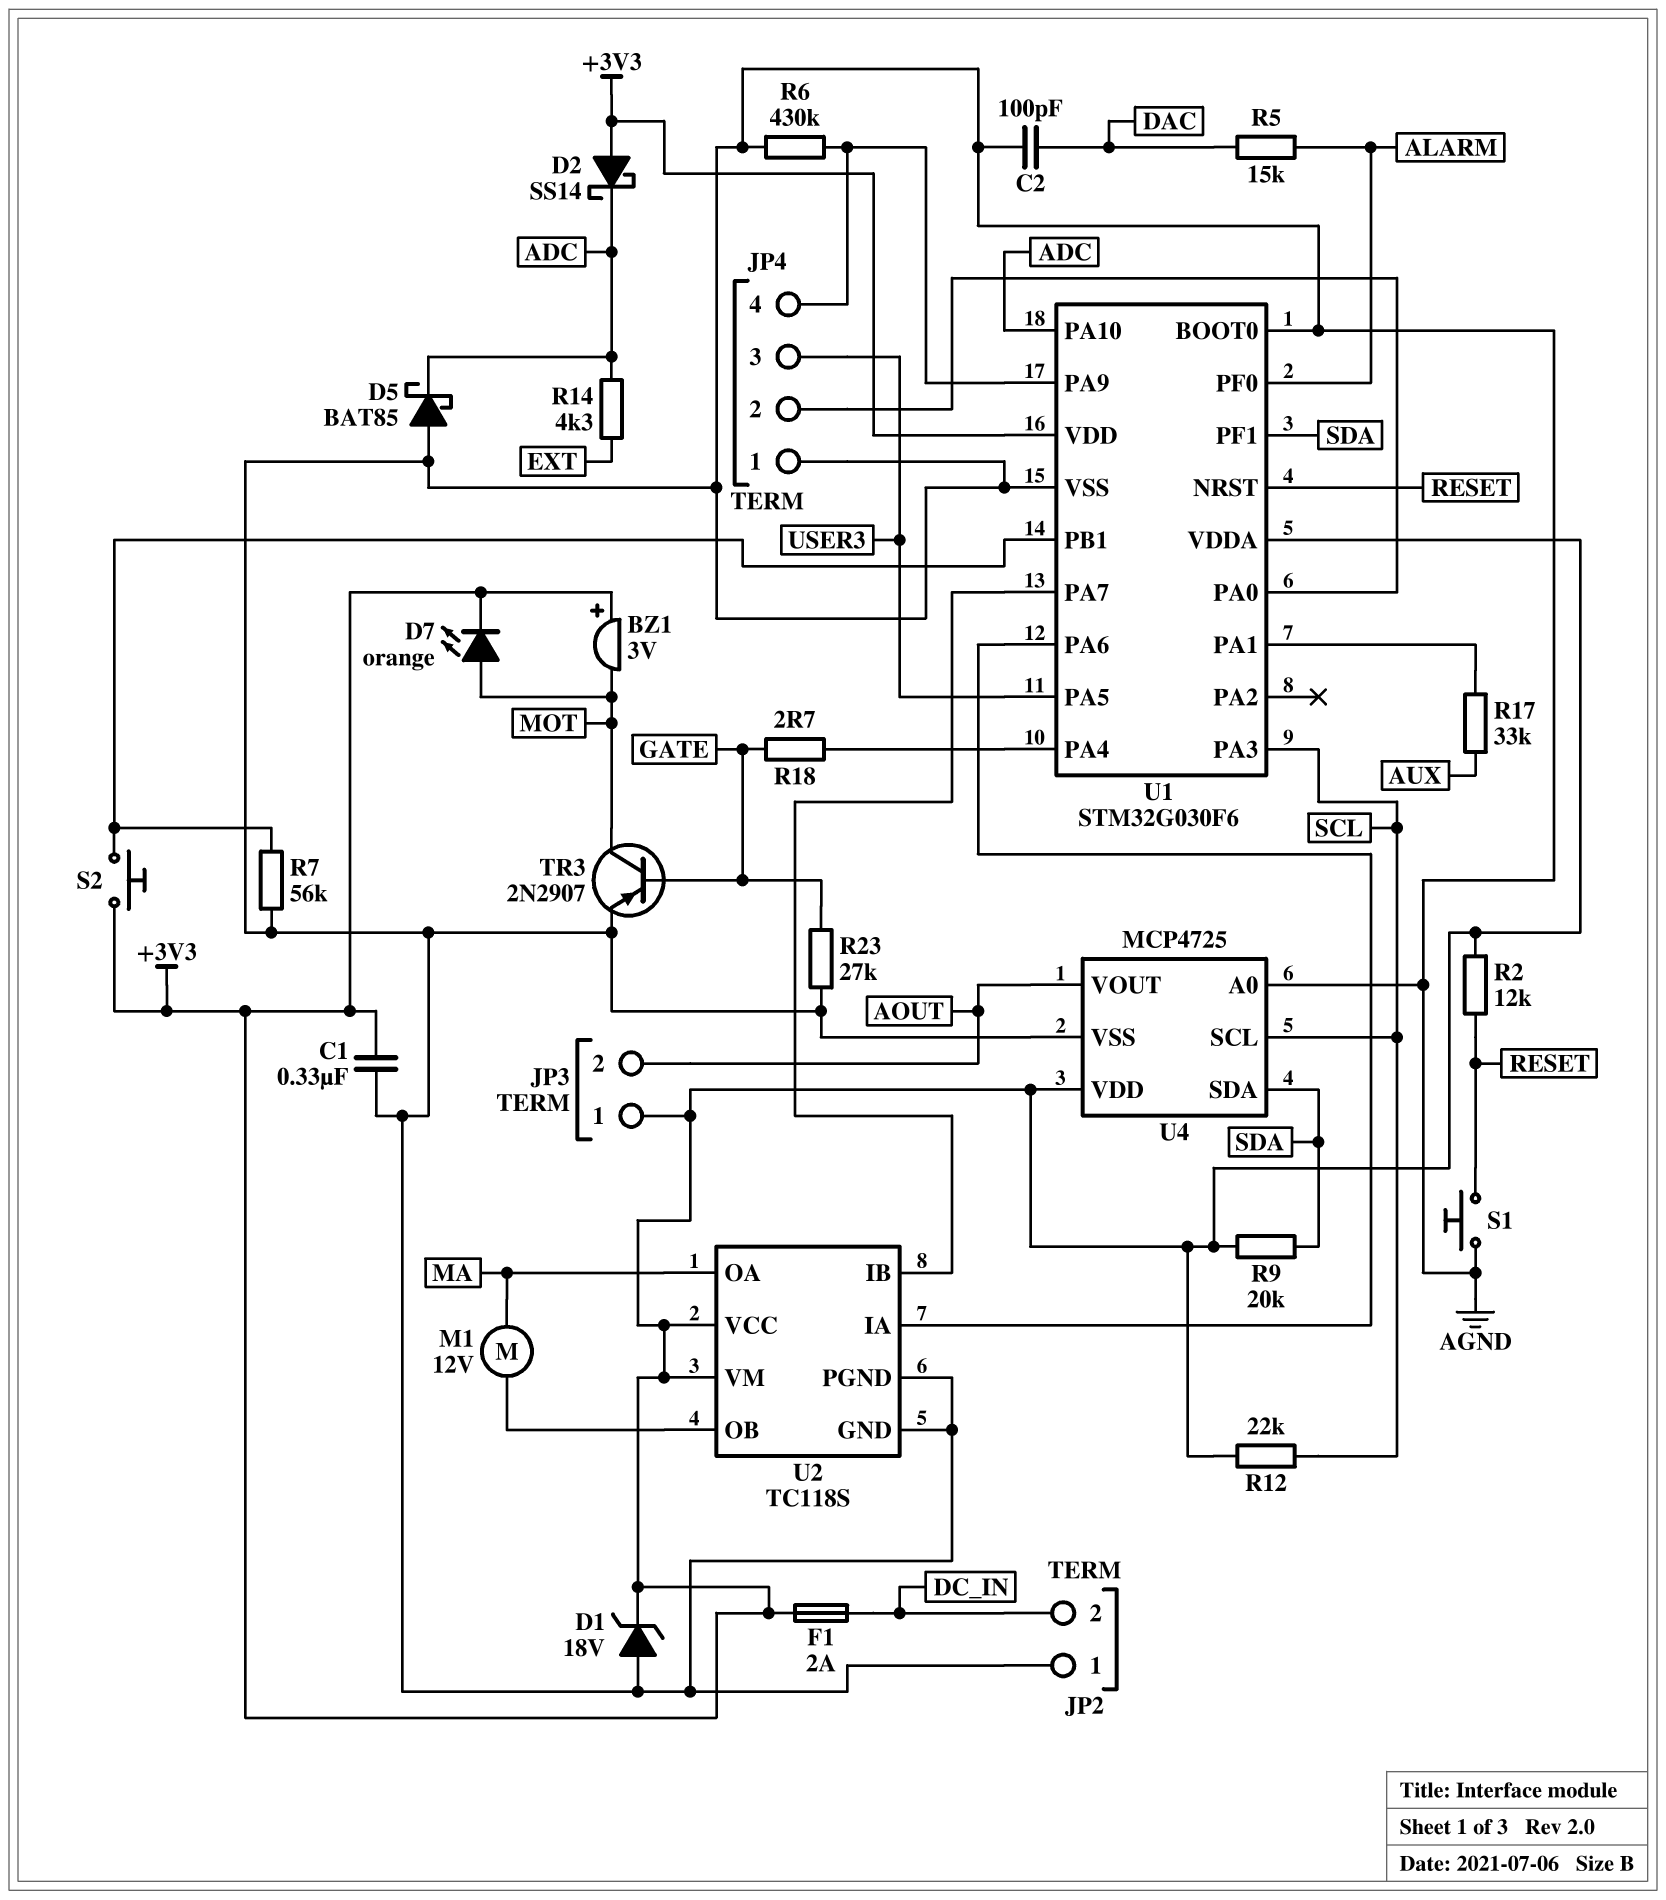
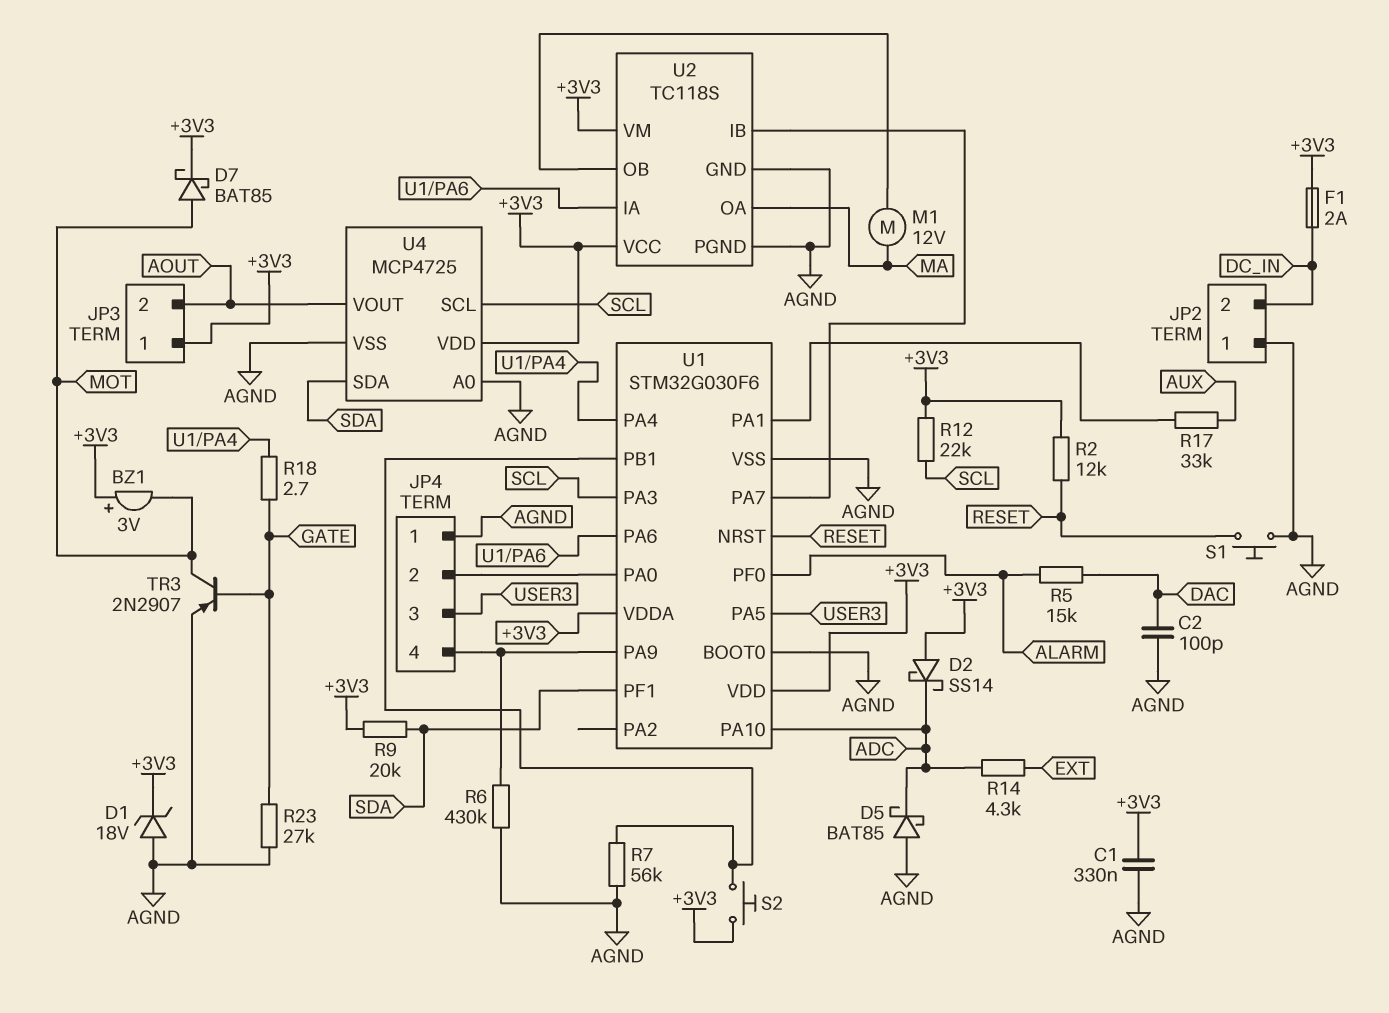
D7: LED orange (A MOT, K +3V3) -> schottky BAT85 (A MOT, K +3V3)

